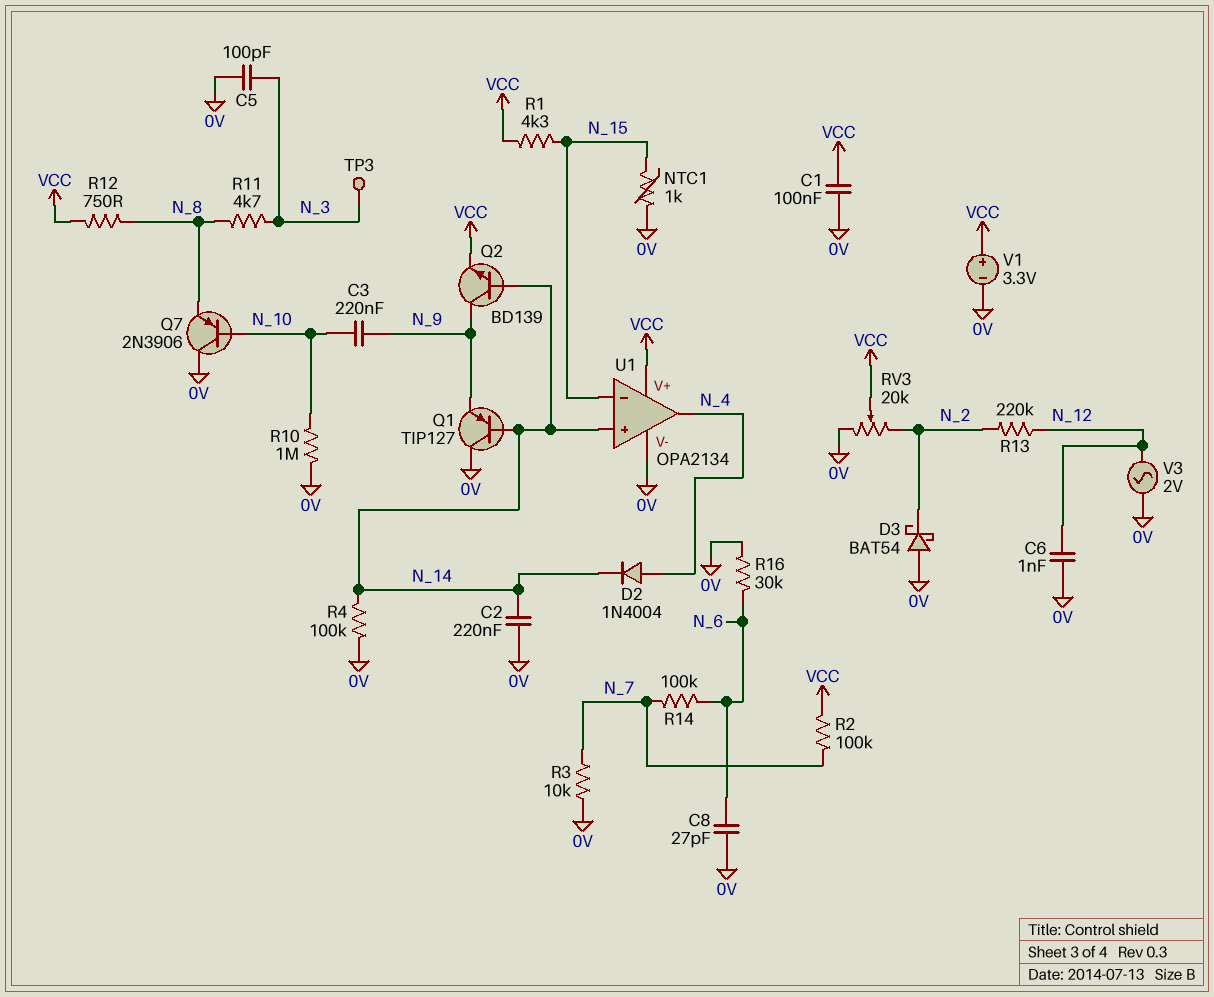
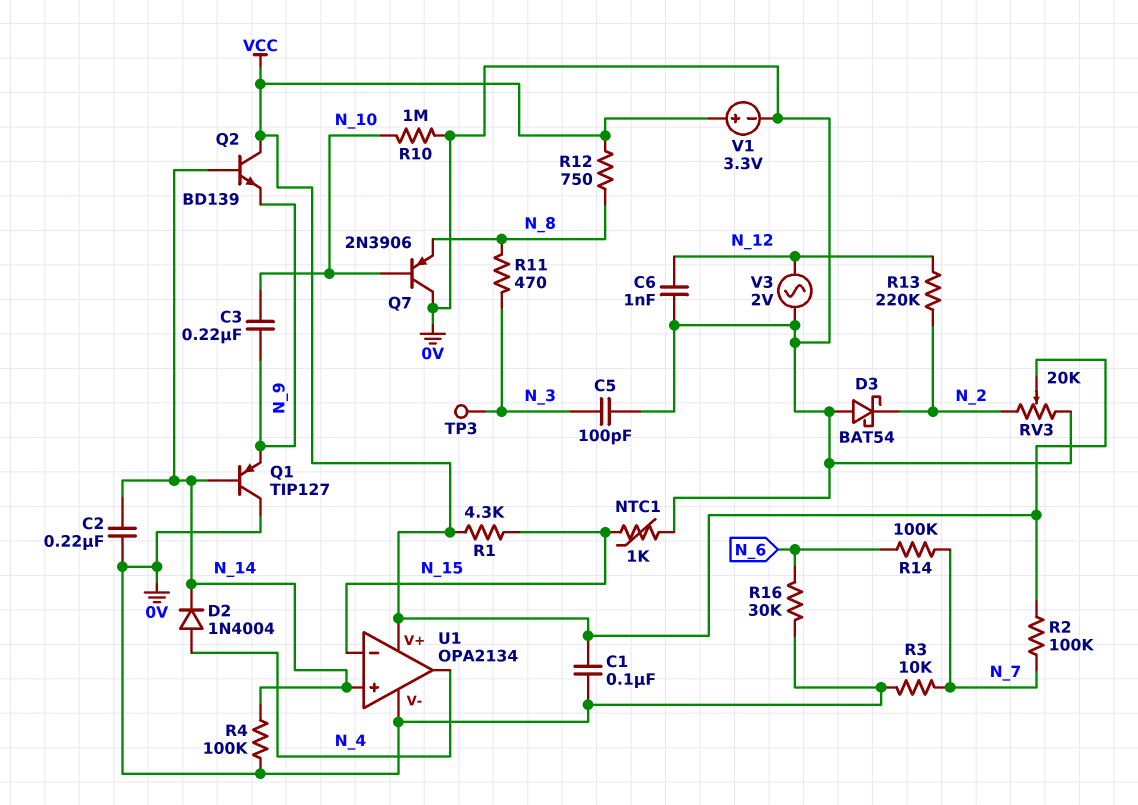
C8: 27pF (0V, N_6) -> none
Q2: NPN BD139 (B N_14, C N_9, E VCC) -> NPN BD139 (B N_14, C VCC, E N_9)
R11: 4.7k (N_3, N_8) -> 470 (N_3, N_8)

